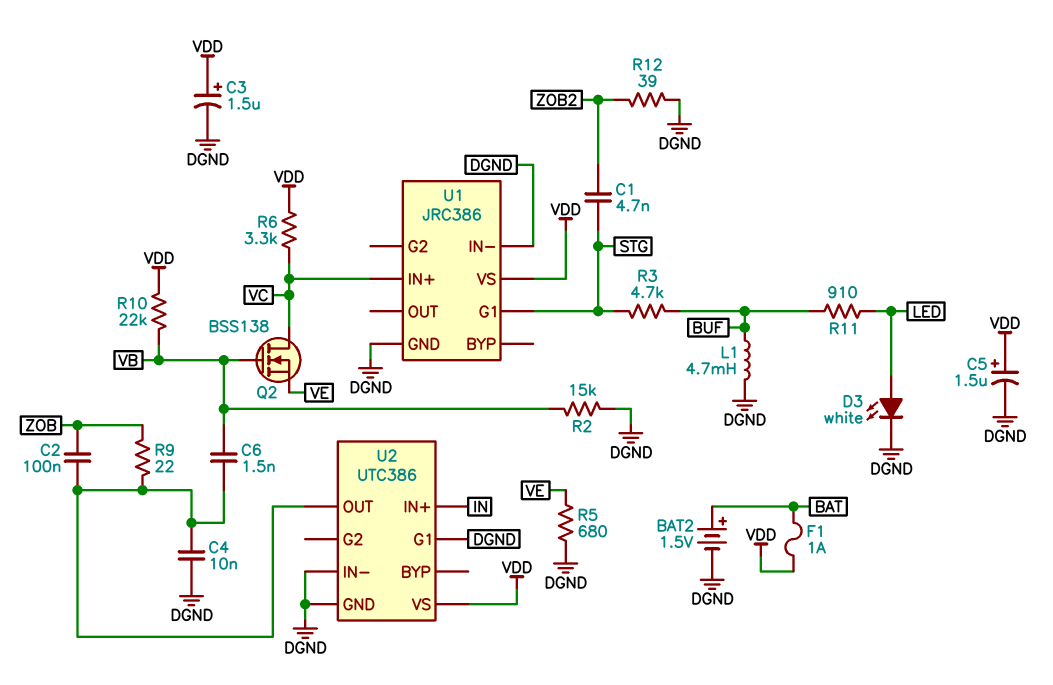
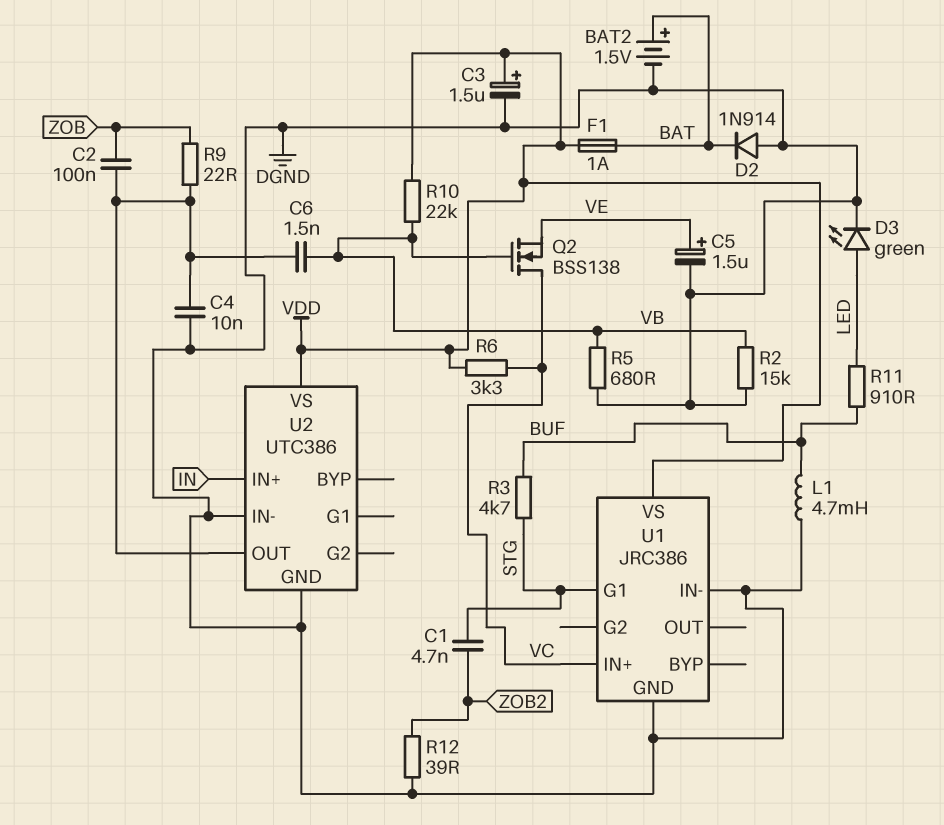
C5: 1.5uF (plus VDD, minus DGND) -> 1.5uF (plus VE, minus DGND)
D2: none -> diode 1N914 (A DGND, K BAT)
D3: LED white (A LED, K DGND) -> LED green (A LED, K DGND)
R5: 680 (DGND, VE) -> 680 (DGND, VB)
U2 pin G1: DGND -> none

